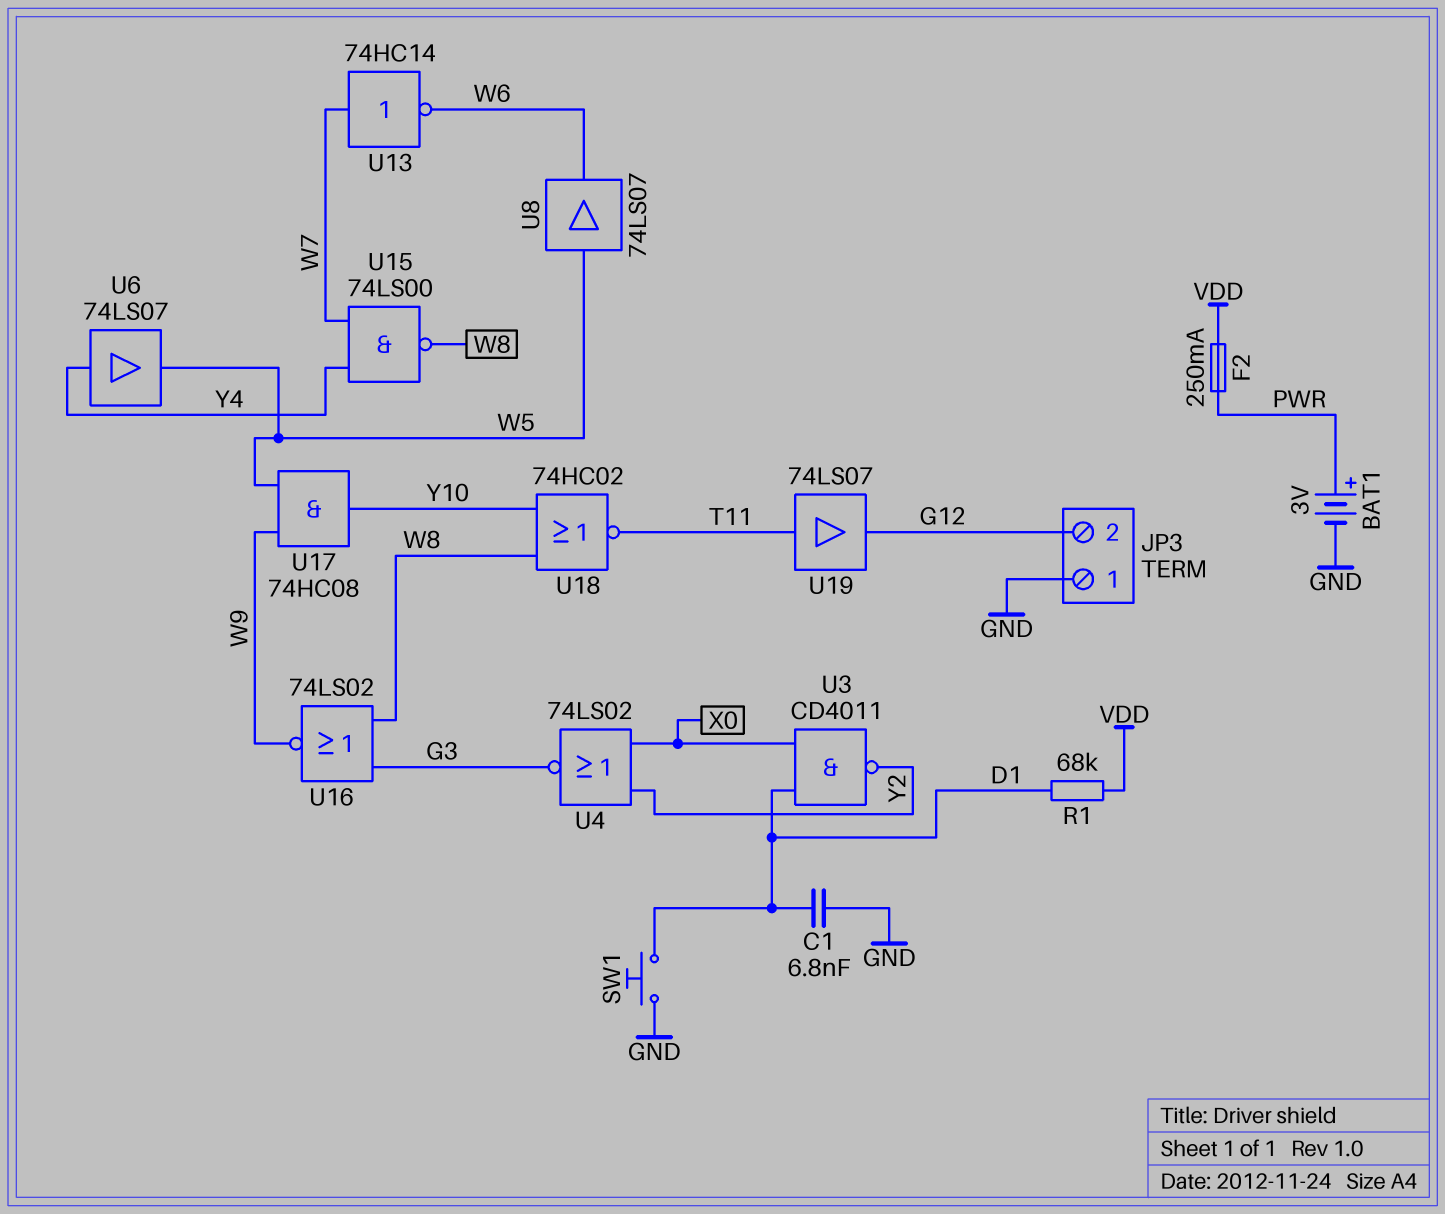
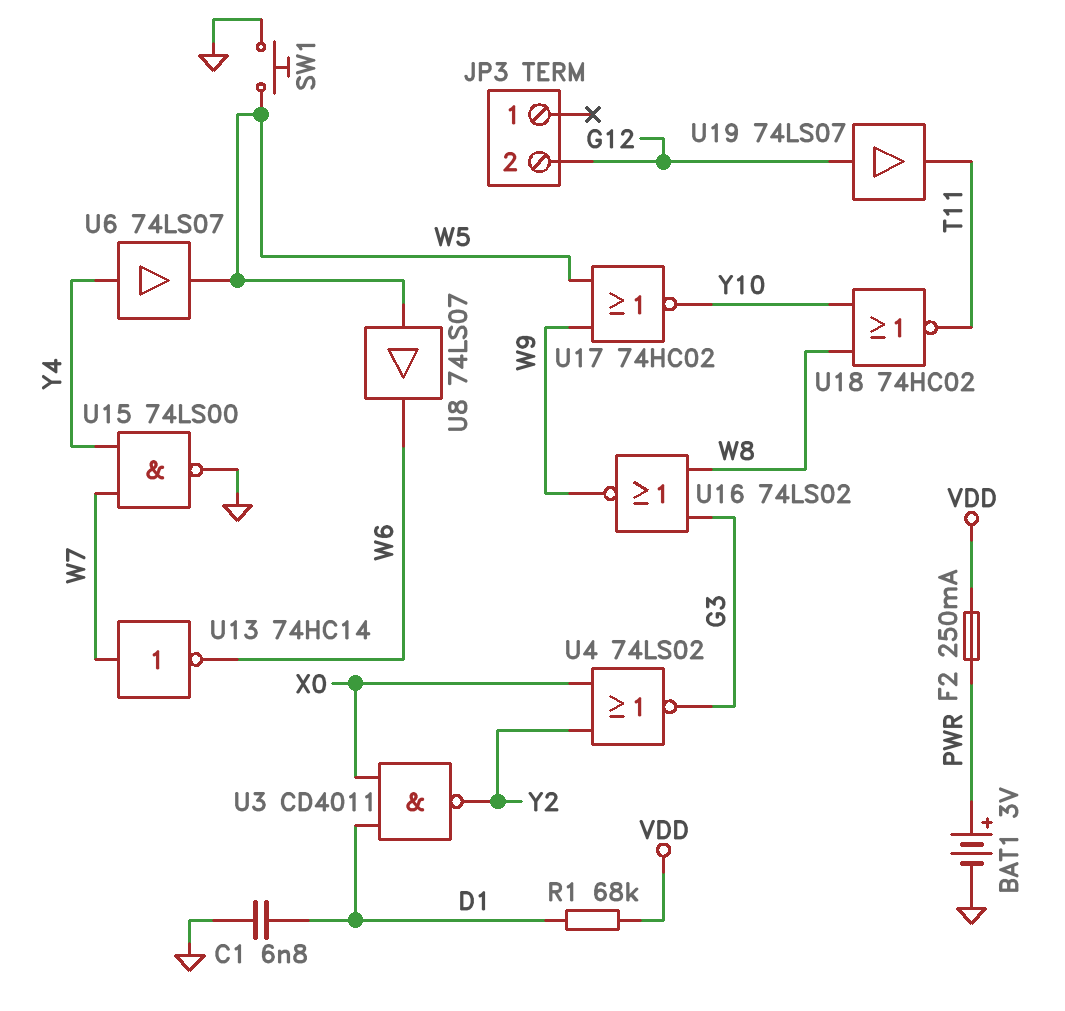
JP3 pin 1: GND -> none
SW1: button (D1, GND) -> button (GND, W5)
U15: NAND 74LS00 (in W7, in Y4, out W8) -> NAND 74LS00 (in W7, in Y4, out GND)
U17: AND 74HC08 (in W5, in W9, out Y10) -> NOR 74HC02 (in W5, in W9, out Y10)
U19: buffer 74LS07 (in T11, out G12) -> buffer 74LS07 (in G12, out T11)

